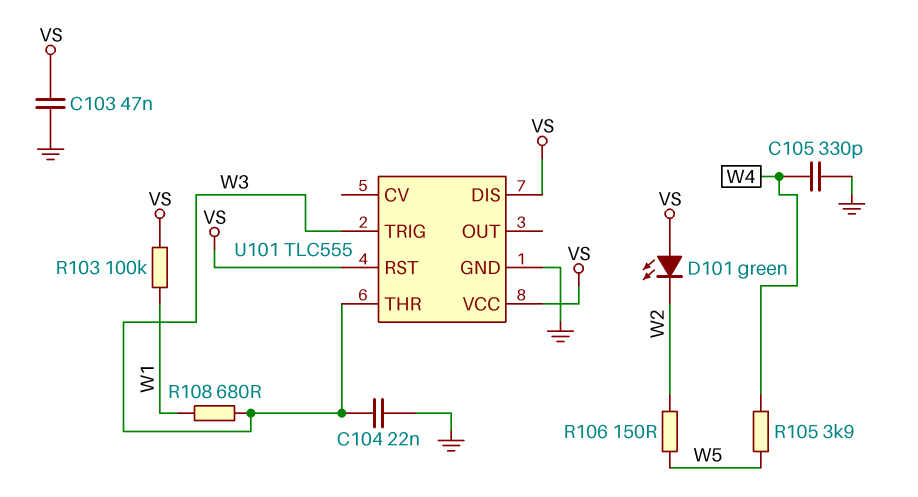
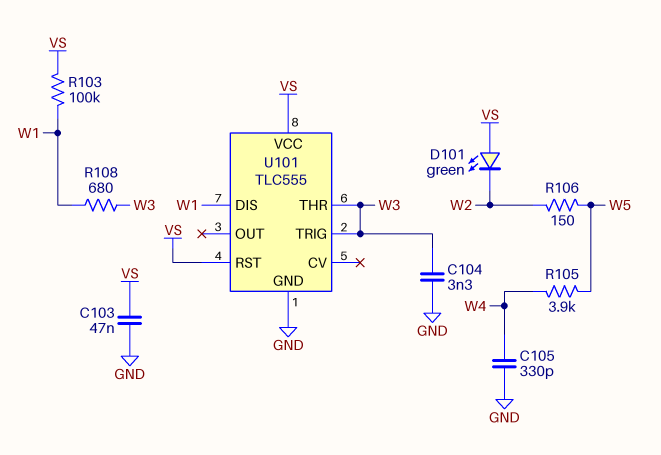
C104: 22nF (GND, W3) -> 3.3nF (GND, W3)
U101 pin DIS: VS -> W1

